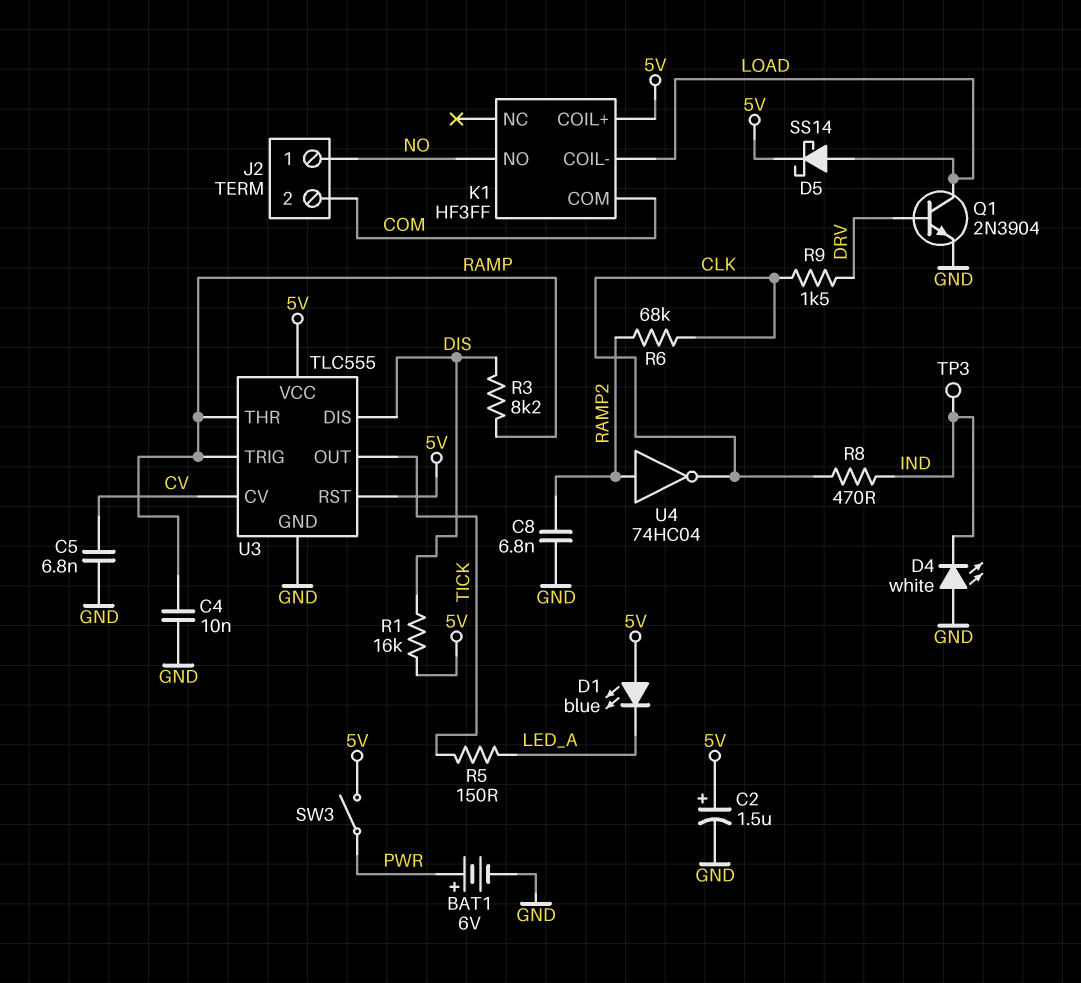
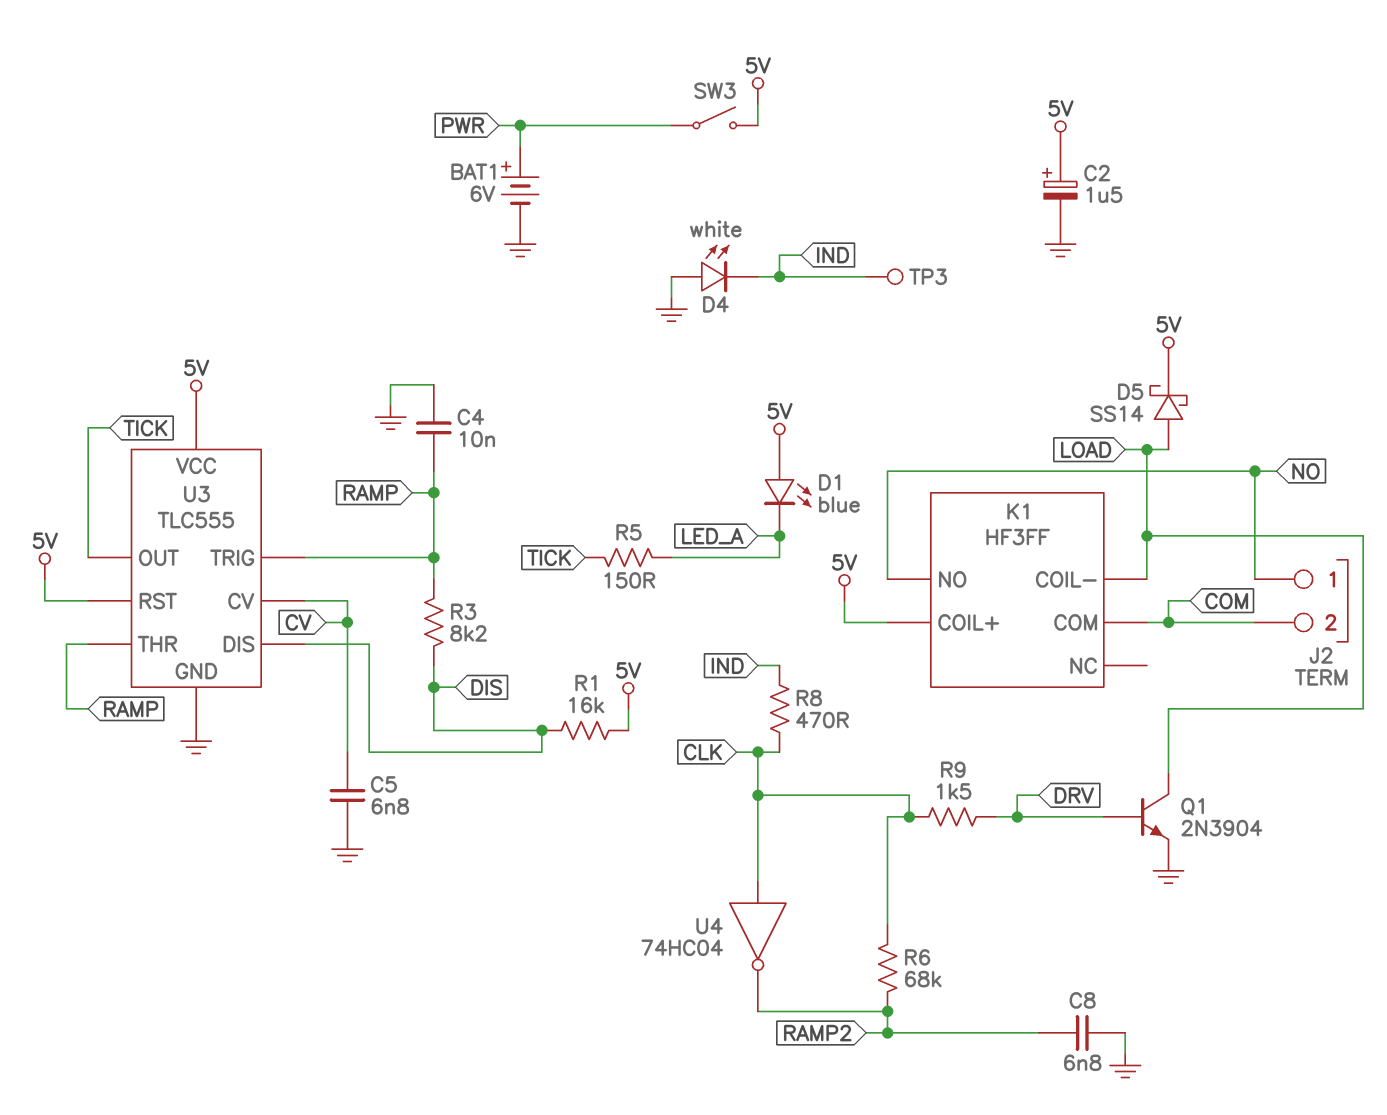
U4: NOT 74HC04 (in RAMP2, out CLK) -> NOT 74HC04 (in CLK, out RAMP2)

